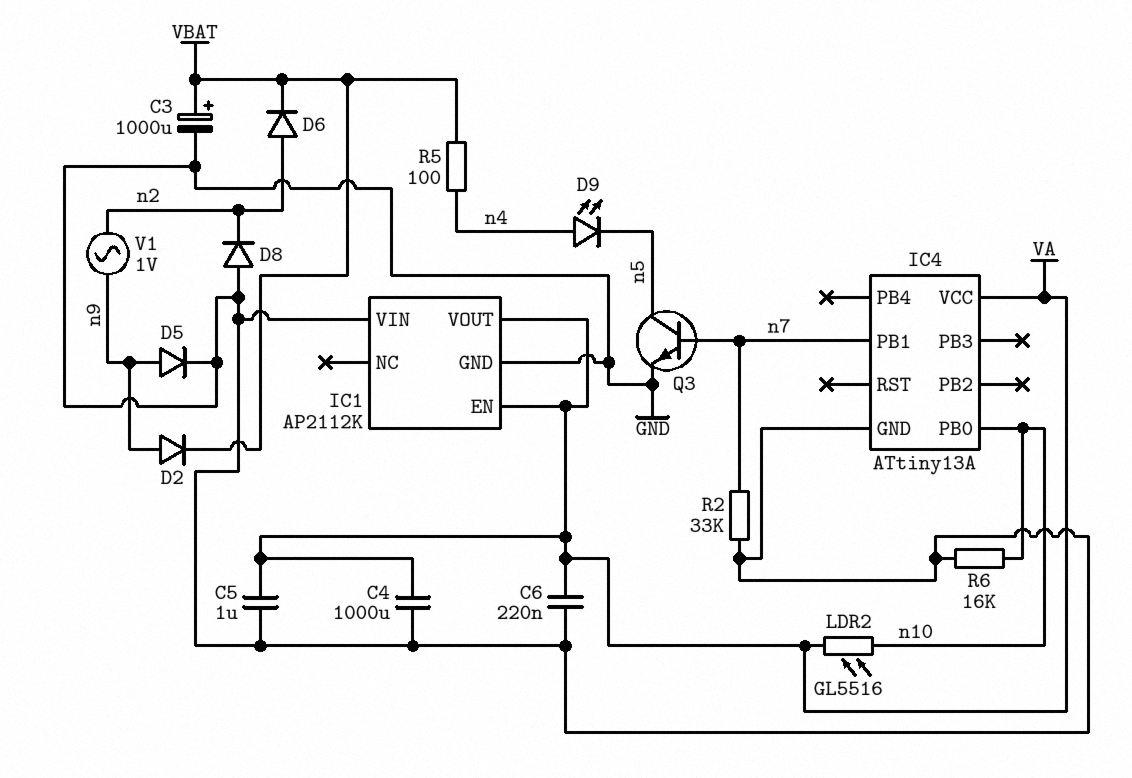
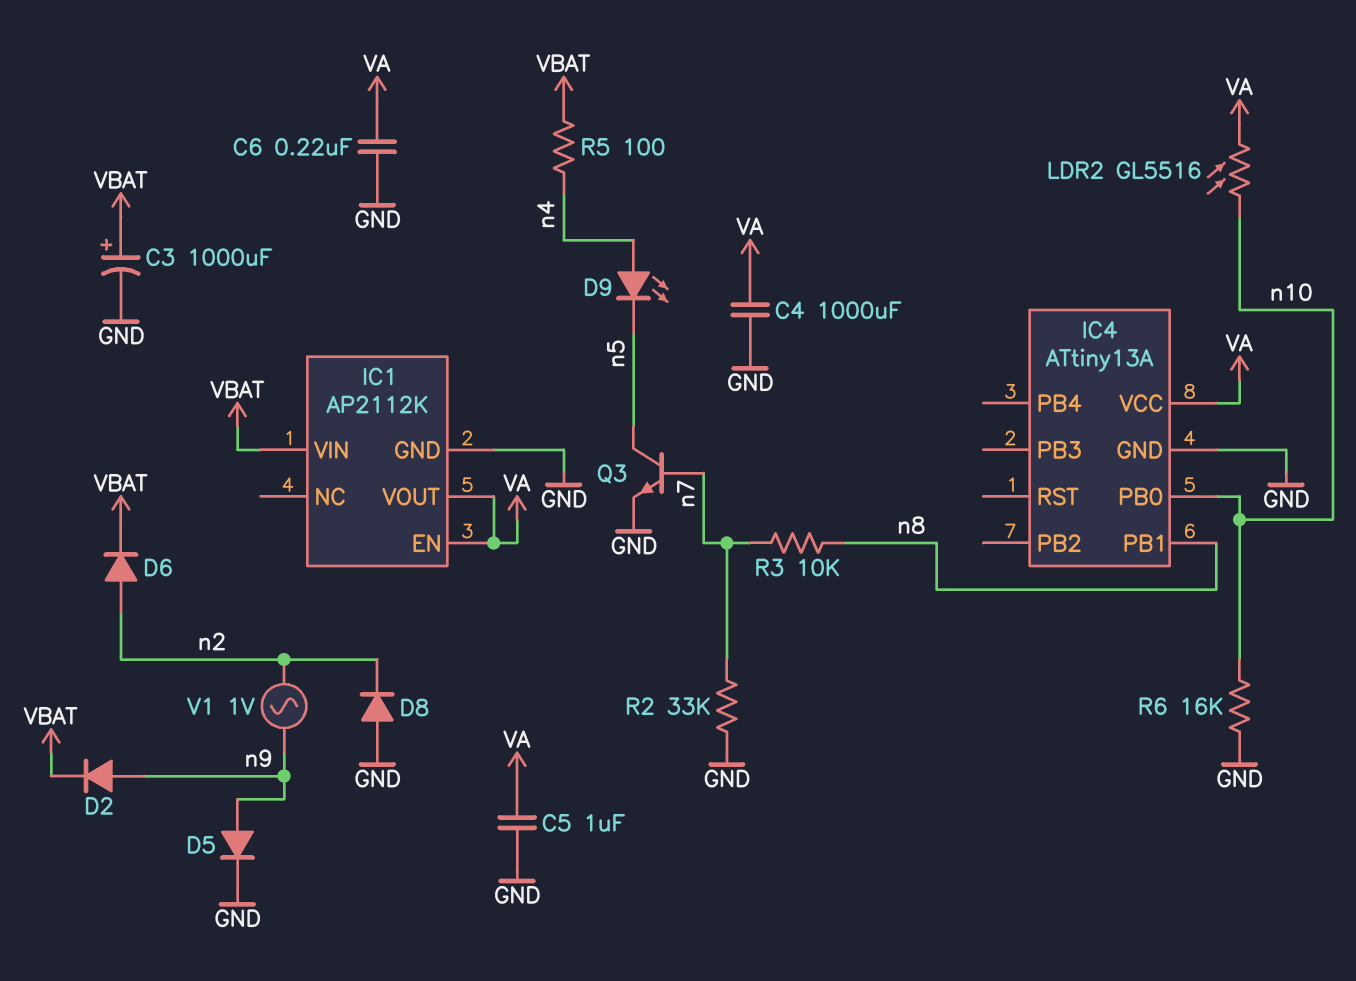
IC1 pin VIN: GND -> VBAT
IC4 pin PB1: n7 -> n8
R3: none -> 10k (n7, n8)

